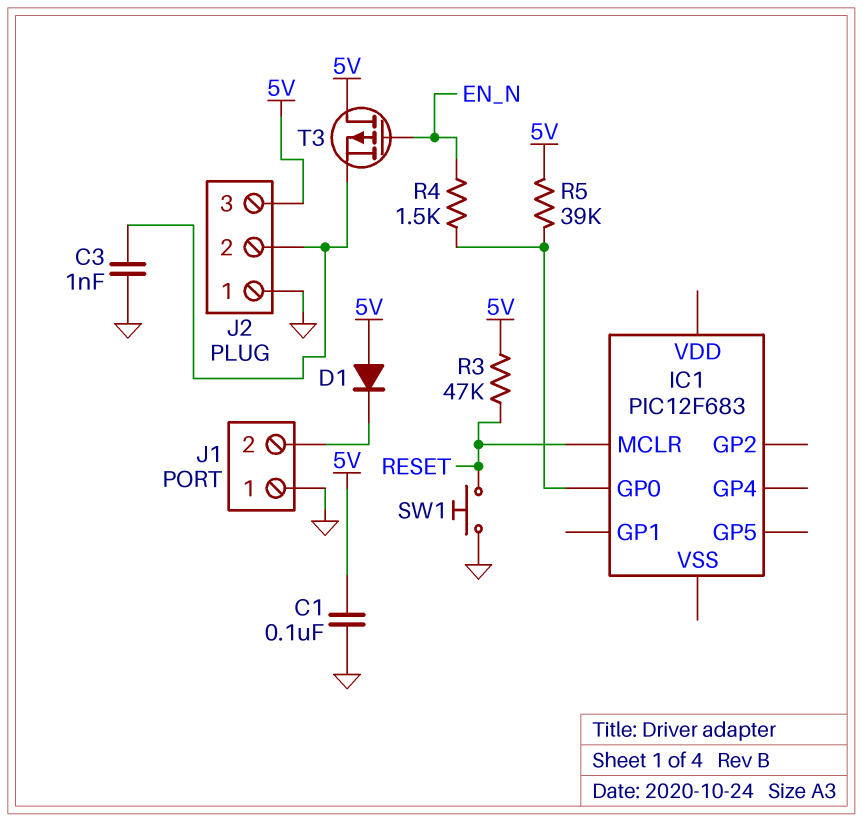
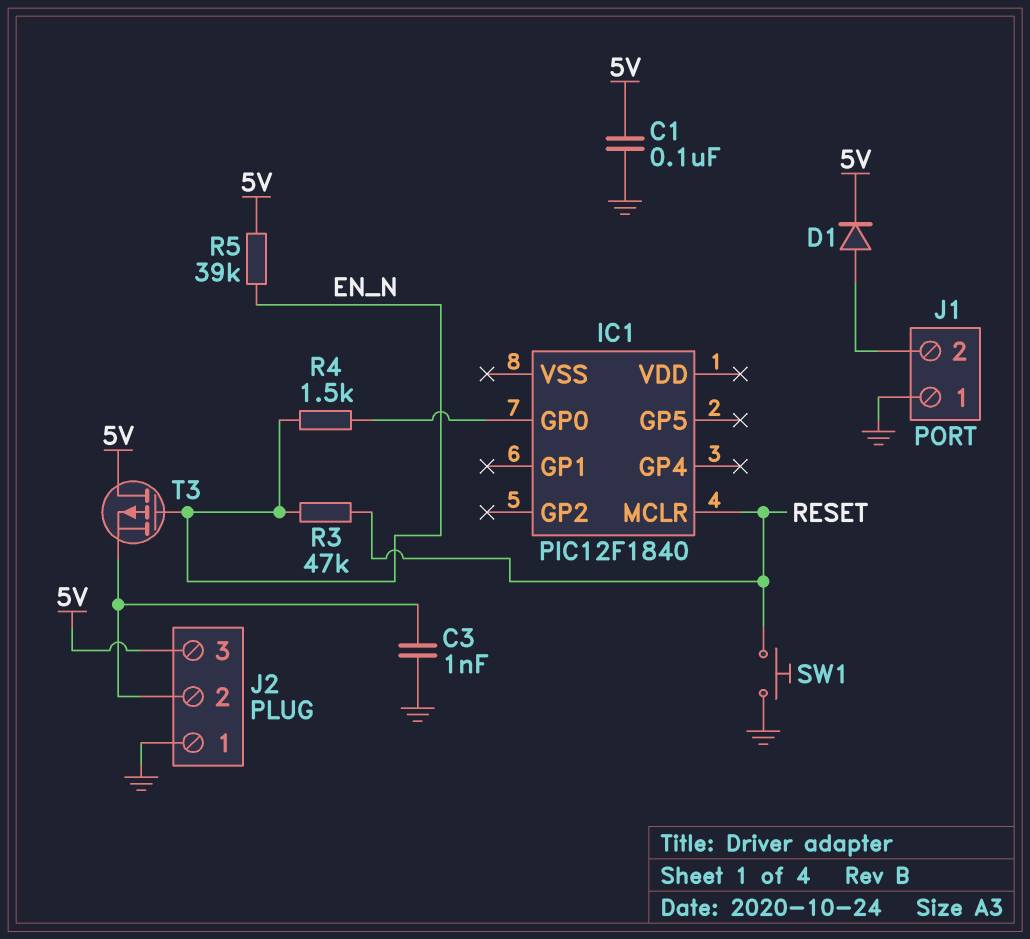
D1: diode (A 5V, K J1/2) -> diode (A J1/2, K 5V)
IC1: PIC12F683 -> PIC12F1840
R3: 47k (5V, RESET) -> 47k (EN_N, RESET)
R5: 39k (5V, IC1/GP0) -> 39k (5V, EN_N)

